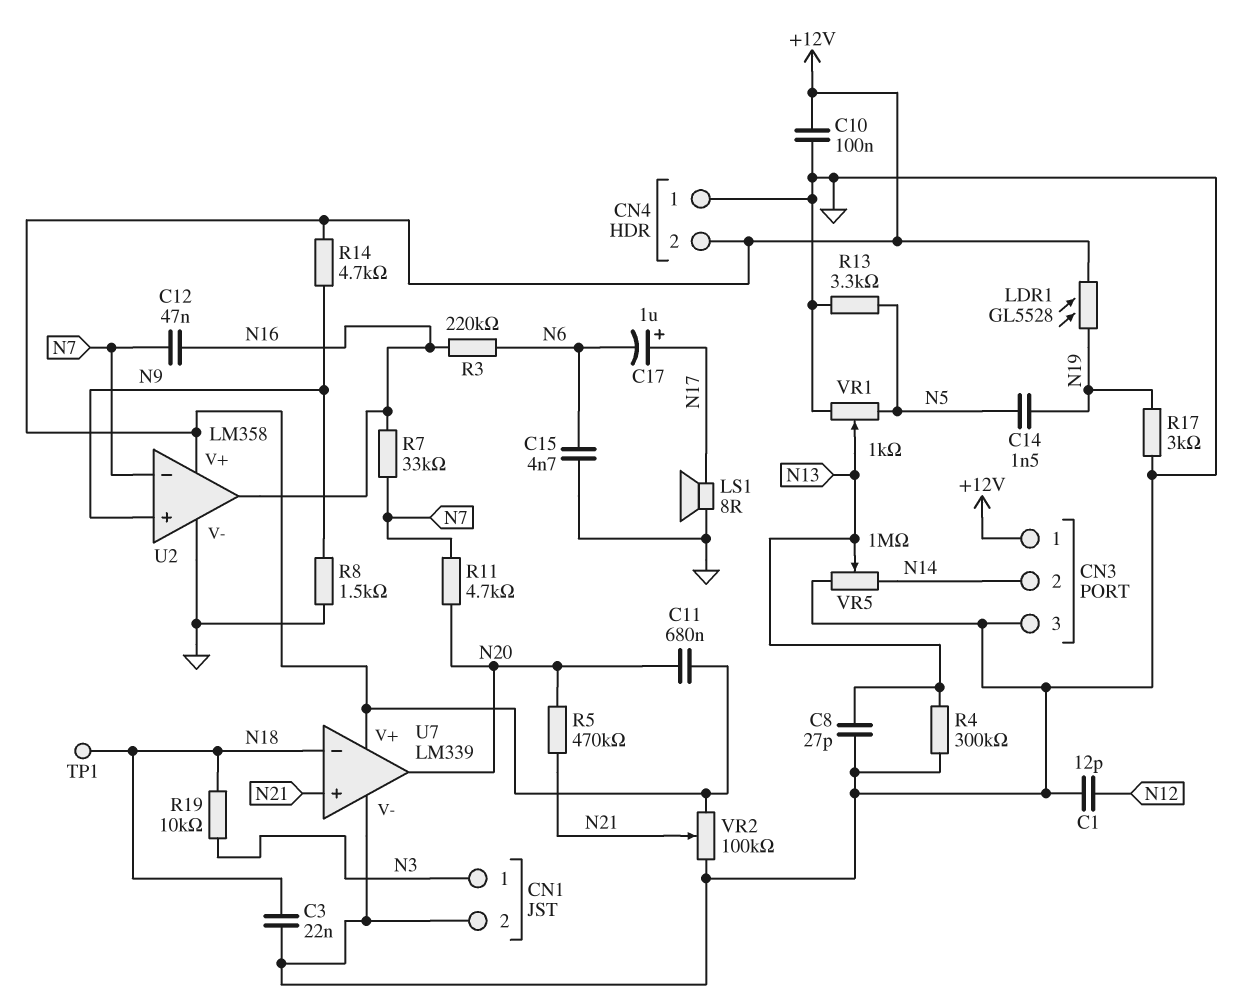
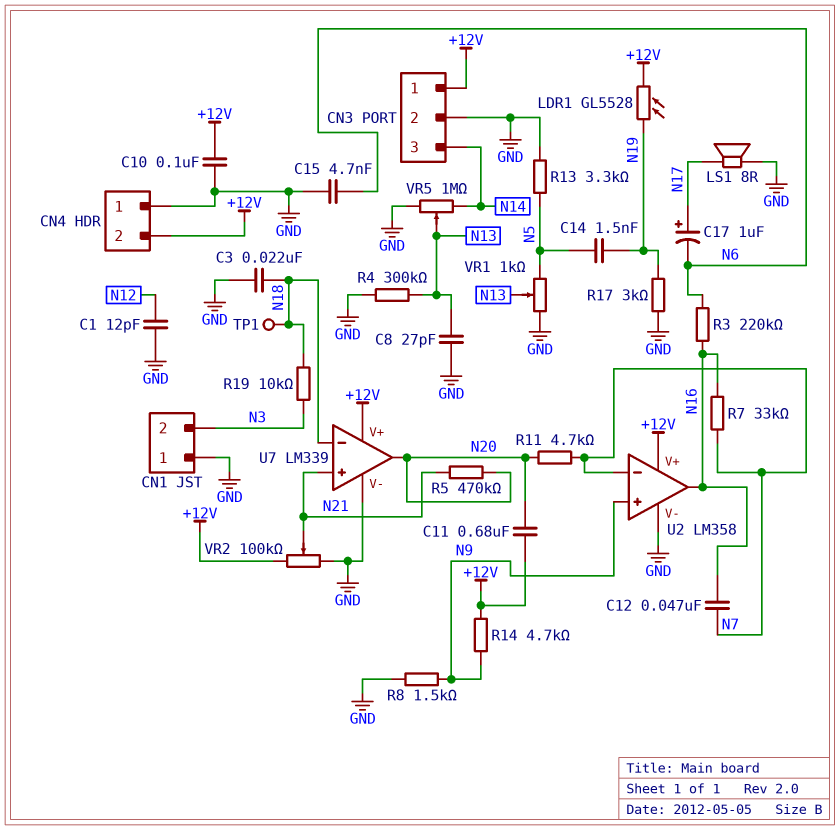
CN1 pin 1: N3 -> GND
CN1 pin 2: GND -> N3
CN3 pin 2: N14 -> GND
CN3 pin 3: GND -> N14

